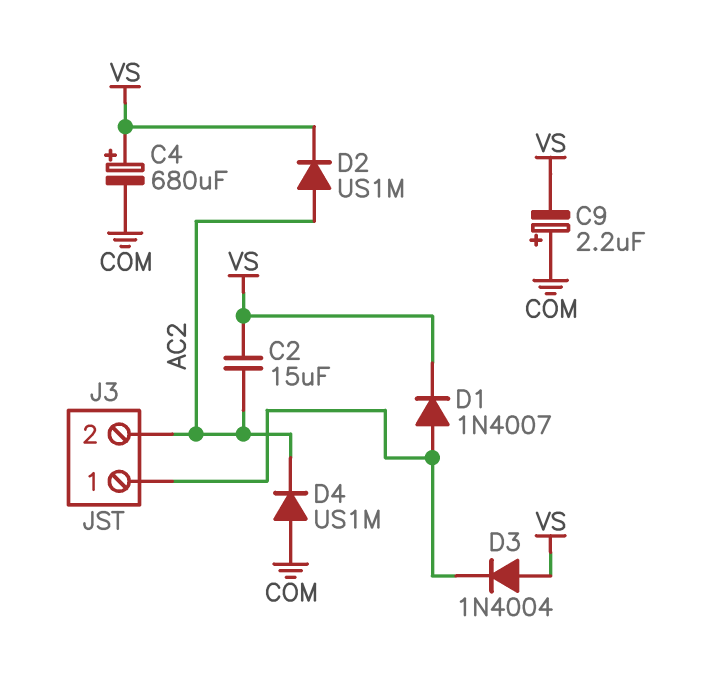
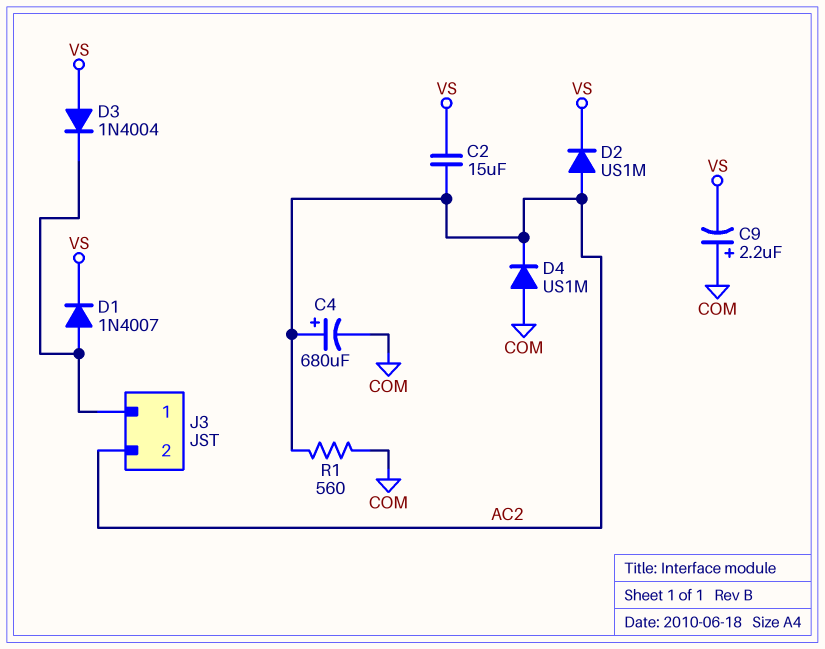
C4: 680uF (plus VS, minus COM) -> 680uF (plus AC2, minus COM)
R1: none -> 560 (AC2, COM)

